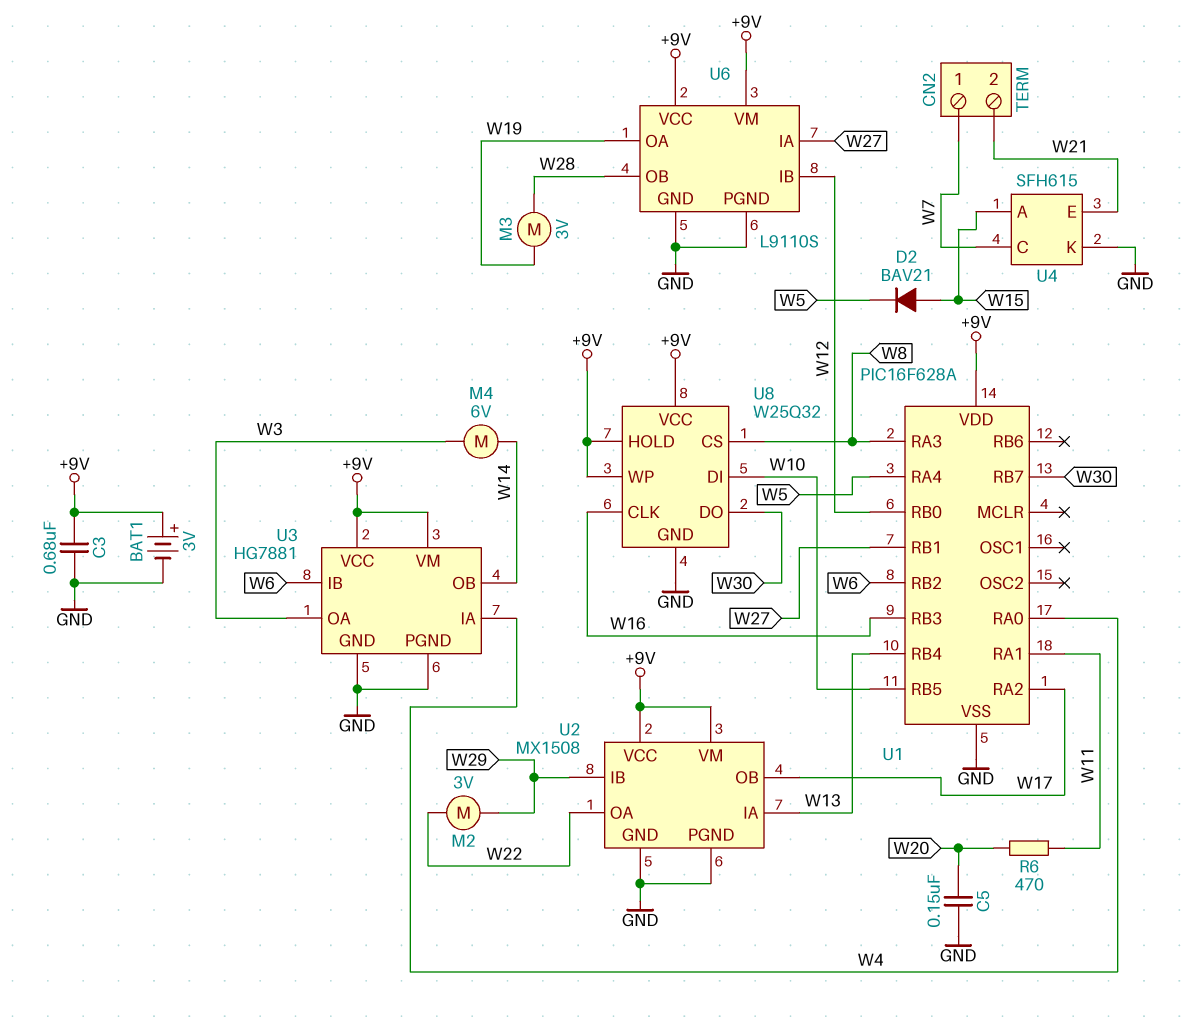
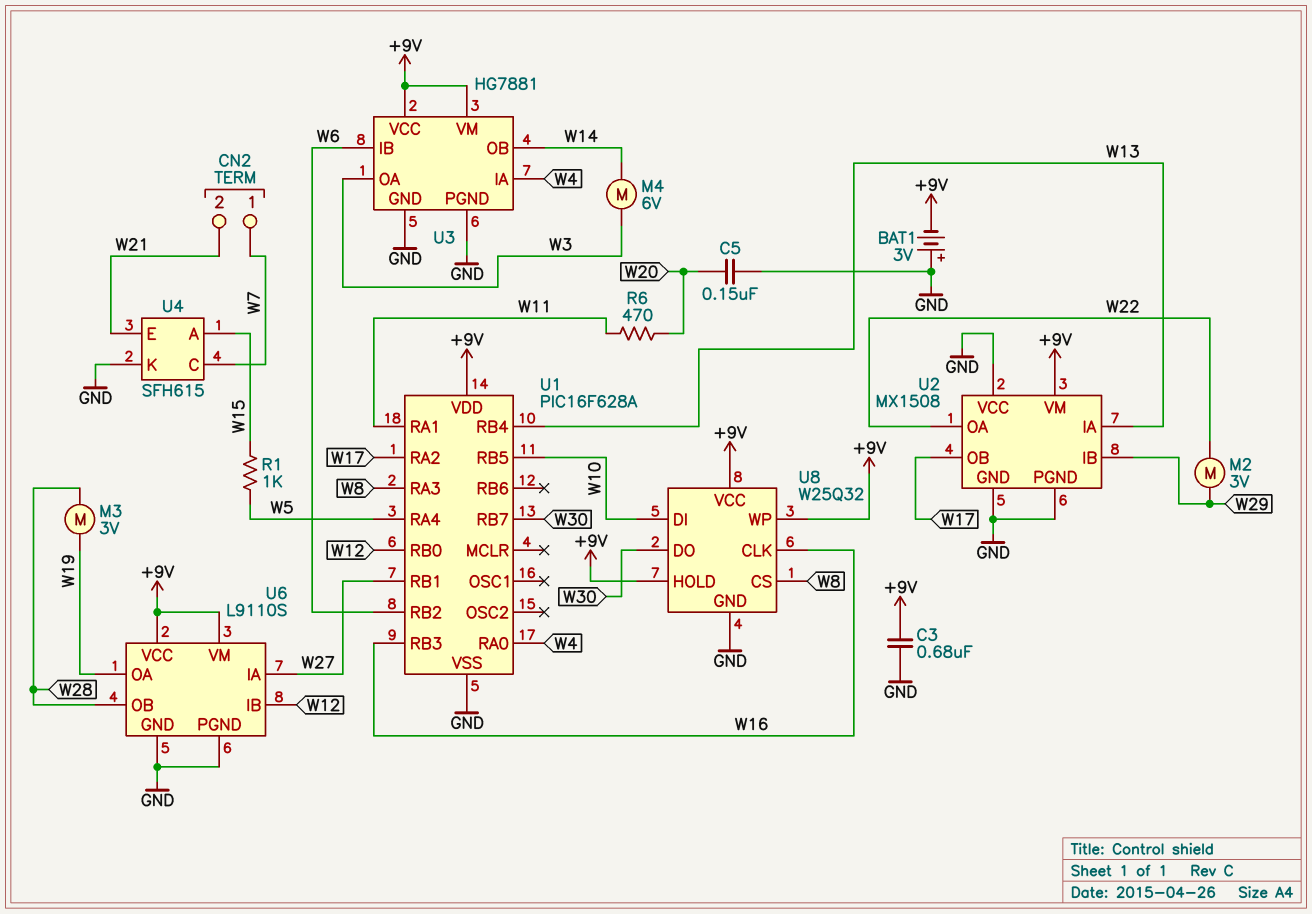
BAT1: 3V (plus +9V, minus GND) -> 3V (plus GND, minus +9V)
D2: diode BAV21 (A W15, K W5) -> none
R1: none -> 1k (W5, W15)
U2 pin VCC: +9V -> GND

